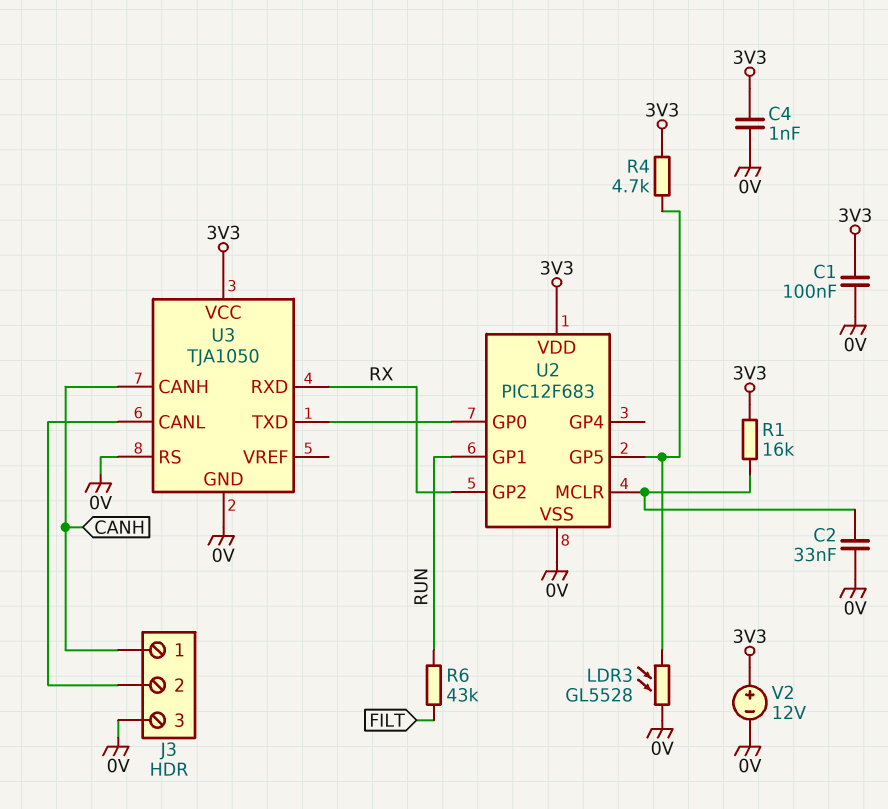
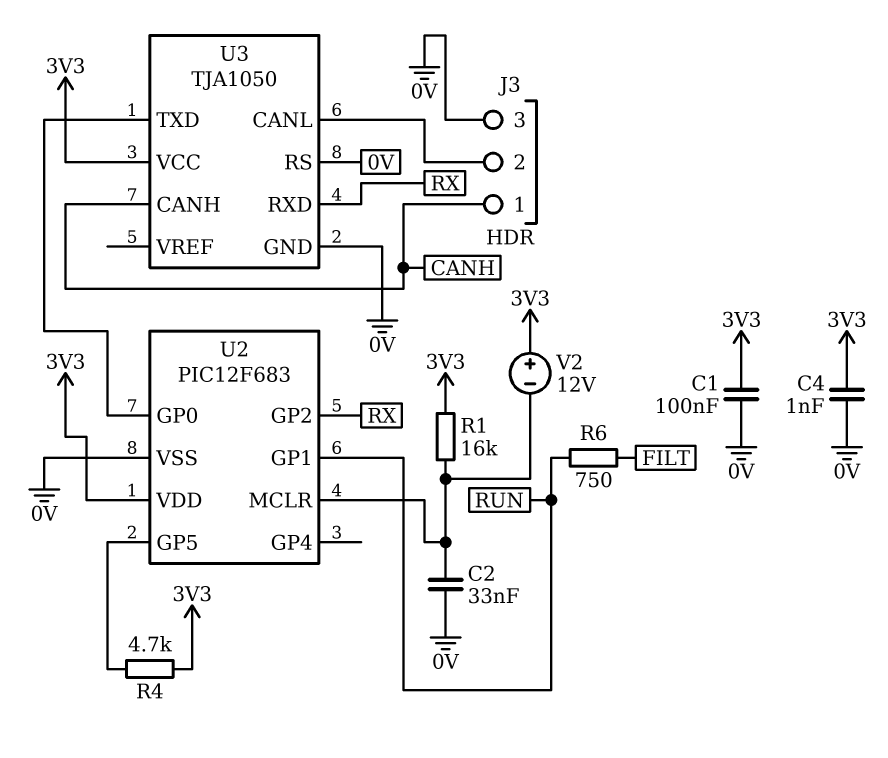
LDR3: GL5528 (0V, U2/GP5) -> none
R6: 43k (FILT, RUN) -> 750 (FILT, RUN)
V2: 12V (plus 3V3, minus 0V) -> 12V (plus 3V3, minus U2/MCLR)

